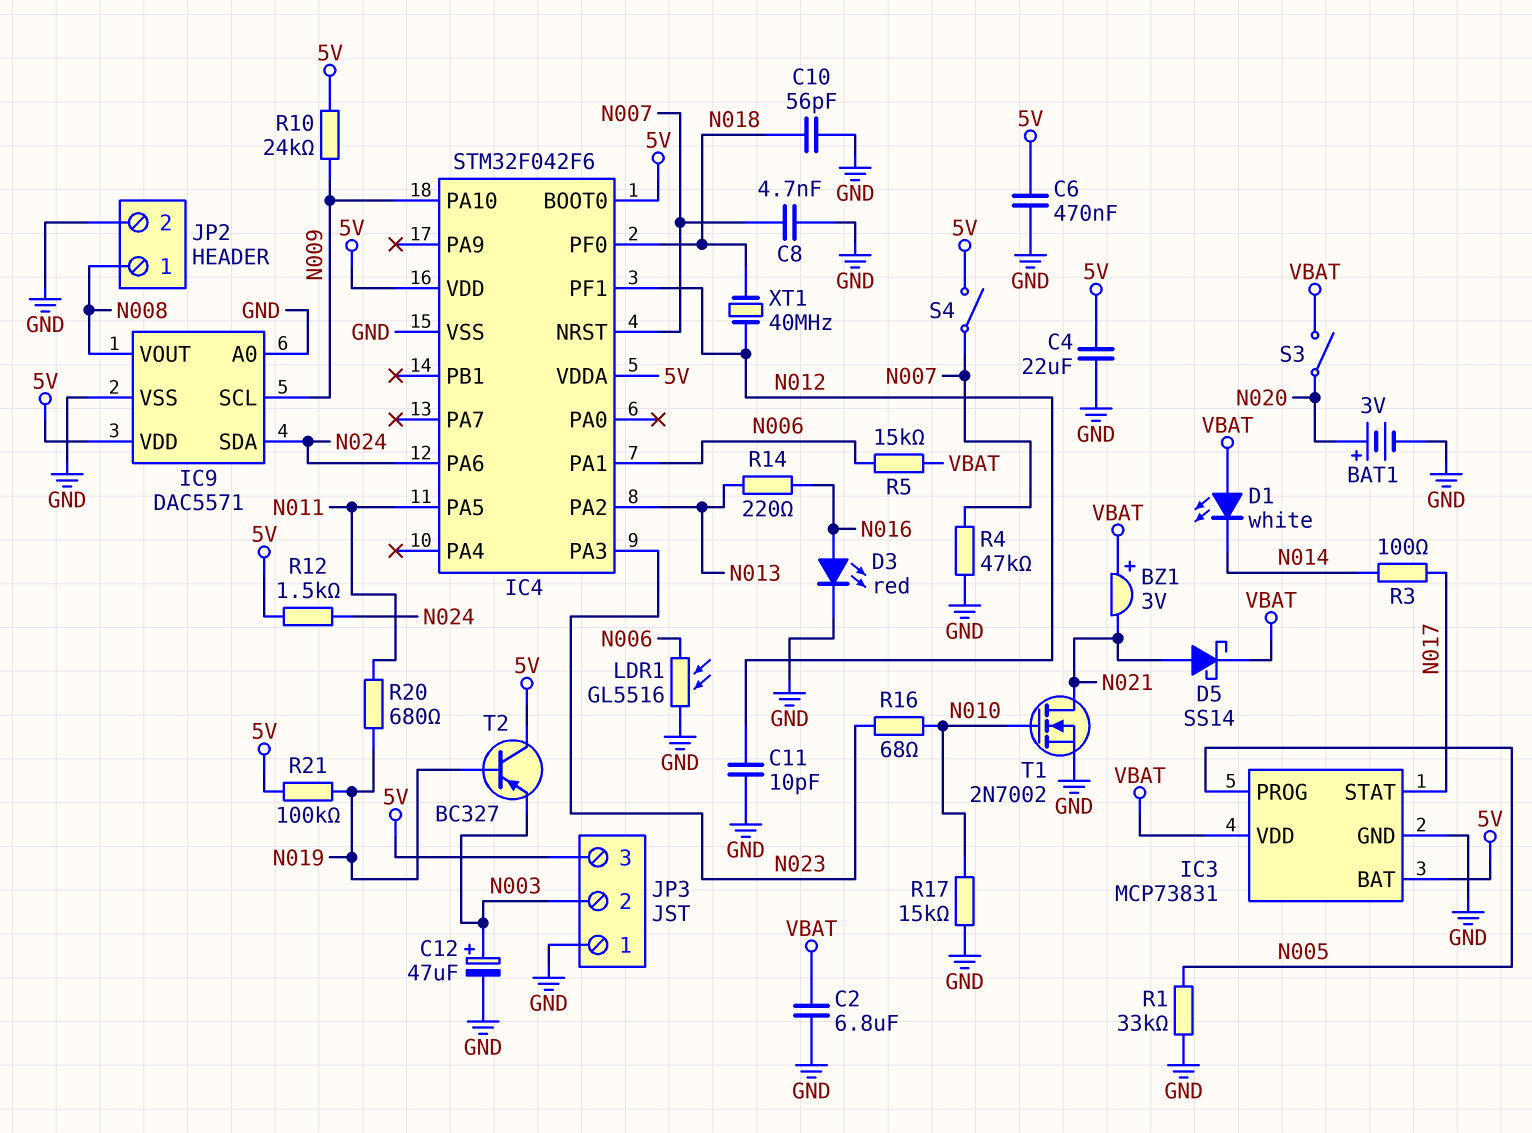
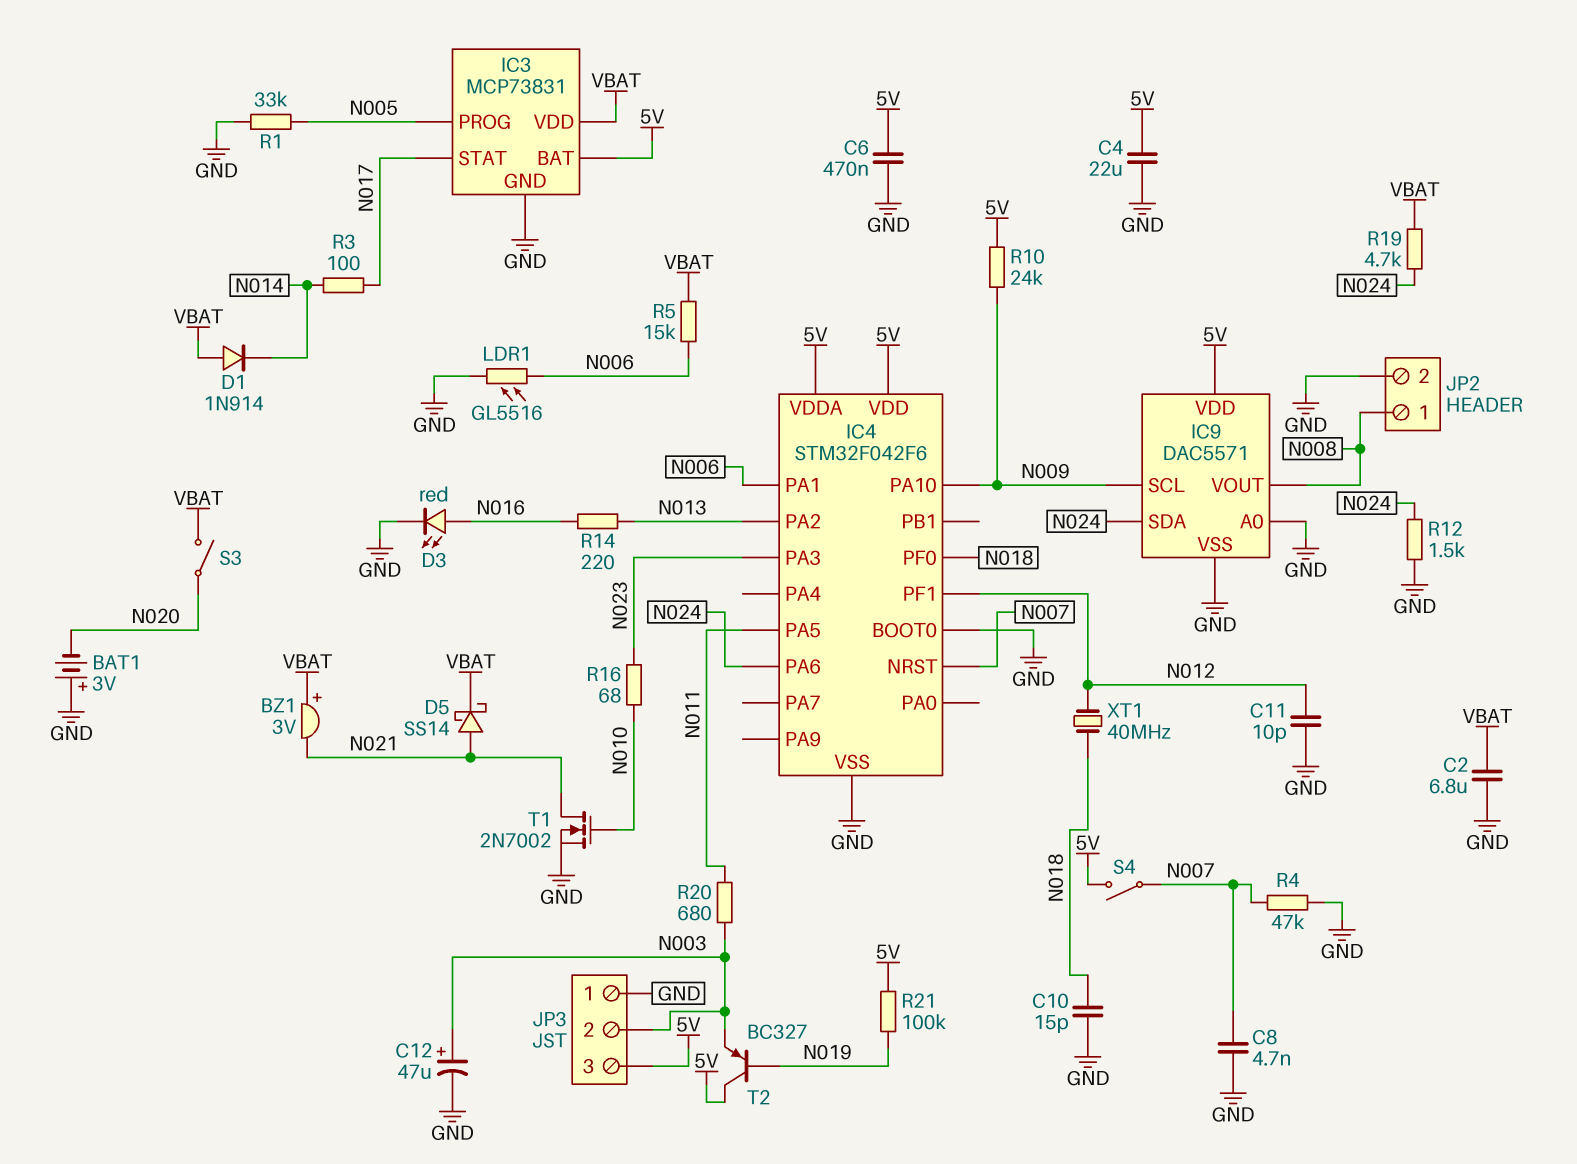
BAT1: 3V (plus N020, minus GND) -> 3V (plus GND, minus N020)
C10: 56pF (GND, N018) -> 15pF (GND, N018)
D1: LED white (A VBAT, K N014) -> diode 1N914 (A VBAT, K N014)
IC4 pin BOOT0: 5V -> GND
R12: 1.5k (5V, N024) -> 1.5k (GND, N024)
R17: 15k (GND, N010) -> none
R19: none -> 4.7k (N024, VBAT)
R20: 680 (N011, N019) -> 680 (N003, N011)

